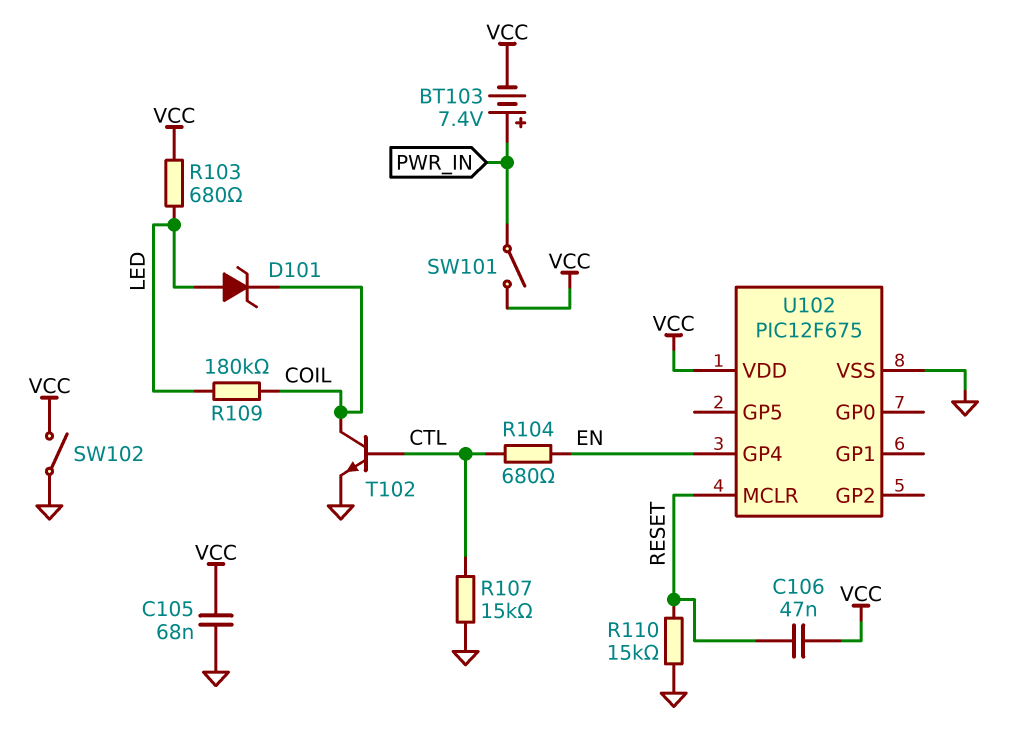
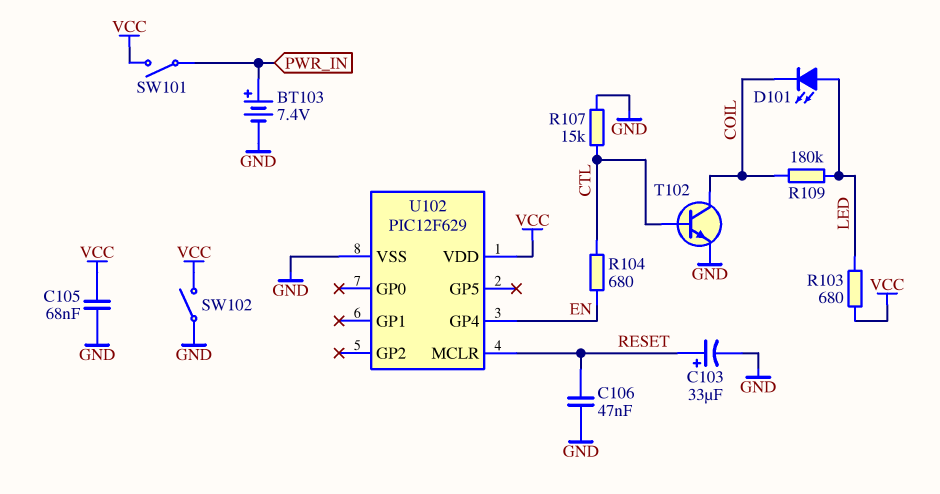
BT103: 7.4V (plus PWR_IN, minus VCC) -> 7.4V (plus PWR_IN, minus GND)
C103: none -> 33uF (plus RESET, minus GND)
C106: 47nF (RESET, VCC) -> 47nF (GND, RESET)
D101: zener (A LED, K COIL) -> LED (A LED, K COIL)
R110: 15k (GND, RESET) -> none
U102: PIC12F675 -> PIC12F629

